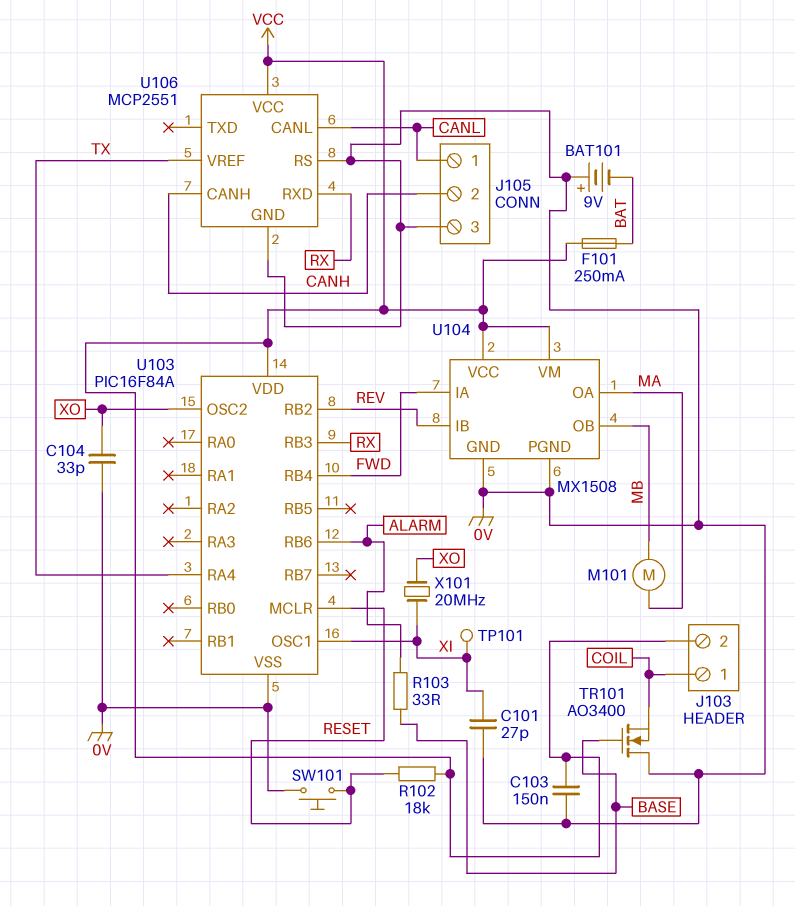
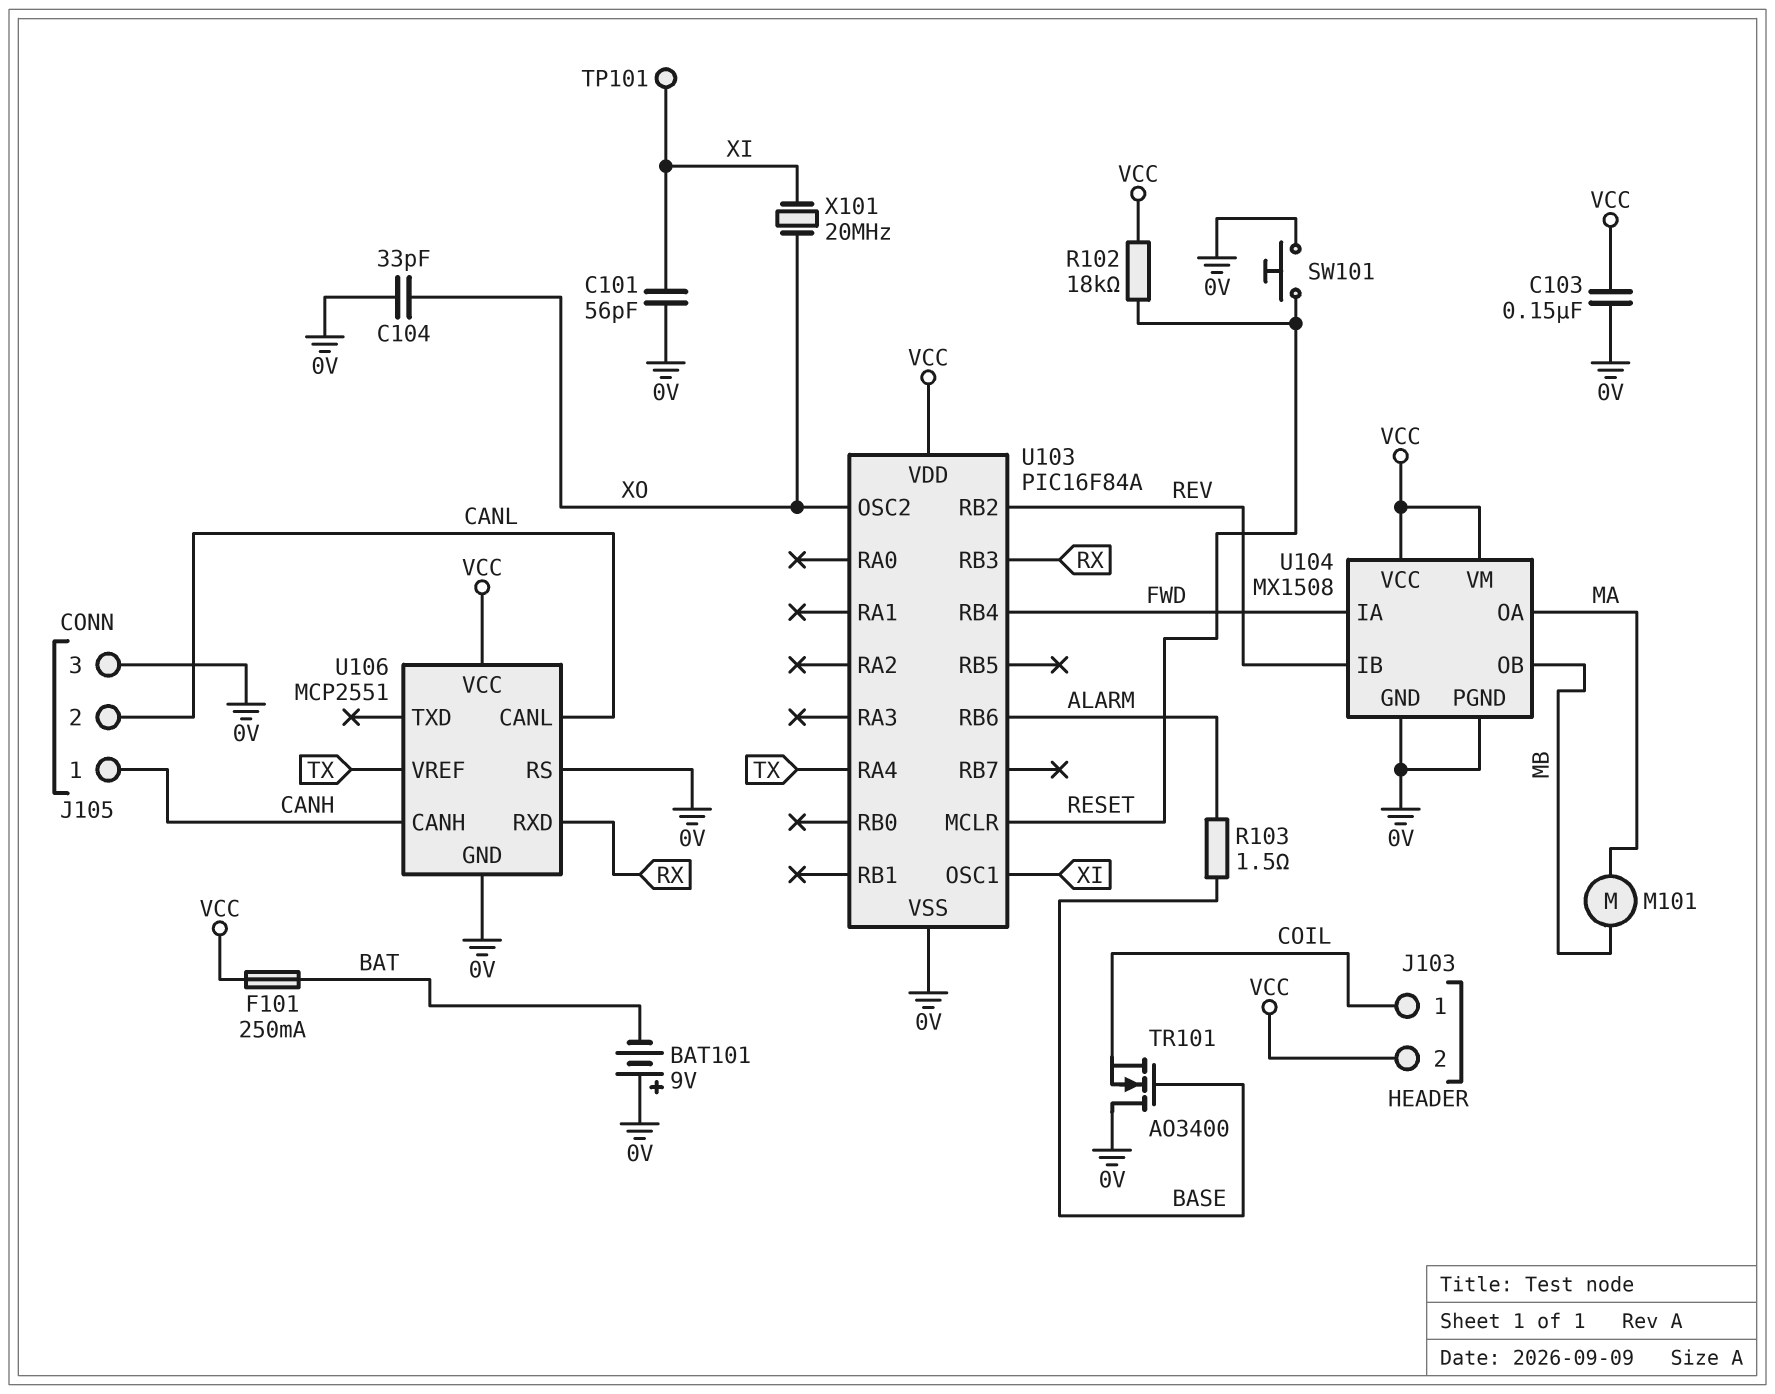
C101: 27pF (0V, XI) -> 56pF (0V, XI)
J105 pin 1: CANL -> CANH
J105 pin 2: CANH -> CANL
R103: 33 (ALARM, BASE) -> 1.5 (ALARM, BASE)

